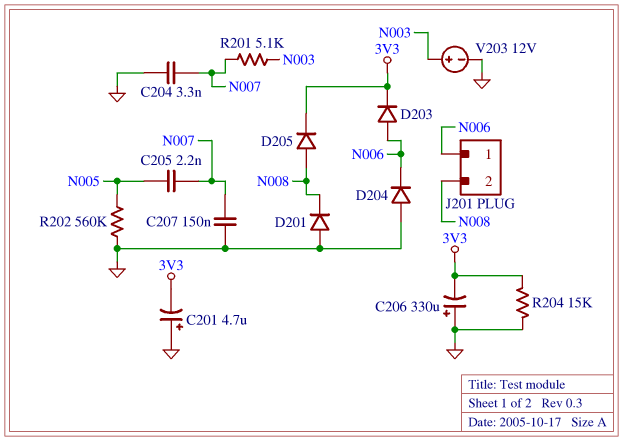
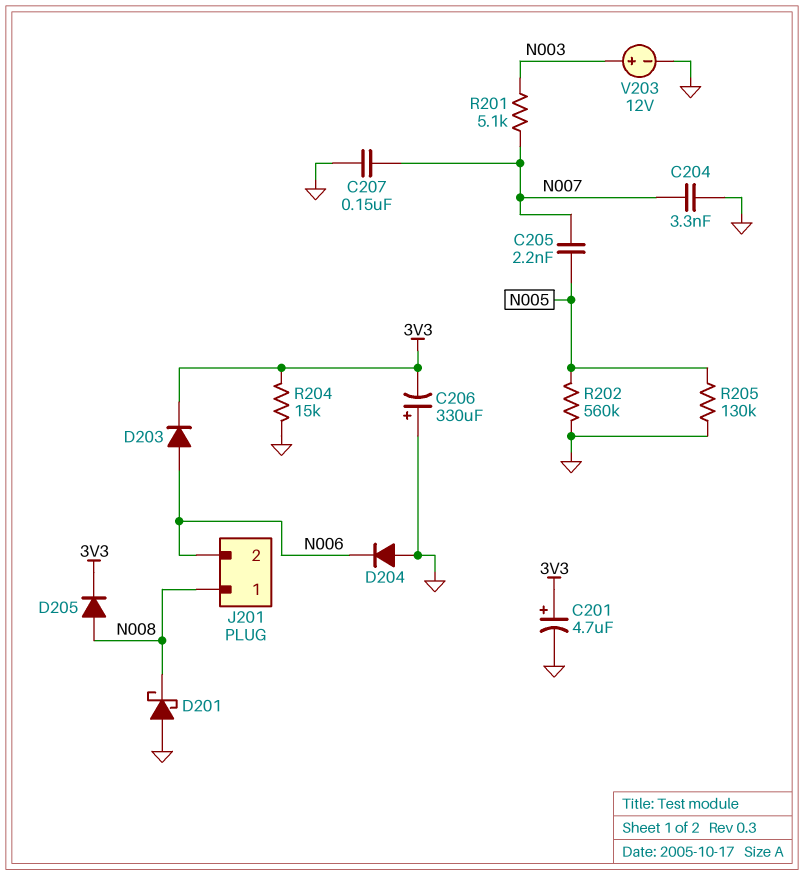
C201: 4.7uF (plus GND, minus 3V3) -> 4.7uF (plus 3V3, minus GND)
D201: diode (A GND, K N008) -> schottky (A GND, K N008)
J201 pin 1: N006 -> N008
J201 pin 2: N008 -> N006
R205: none -> 130k (GND, N005)

